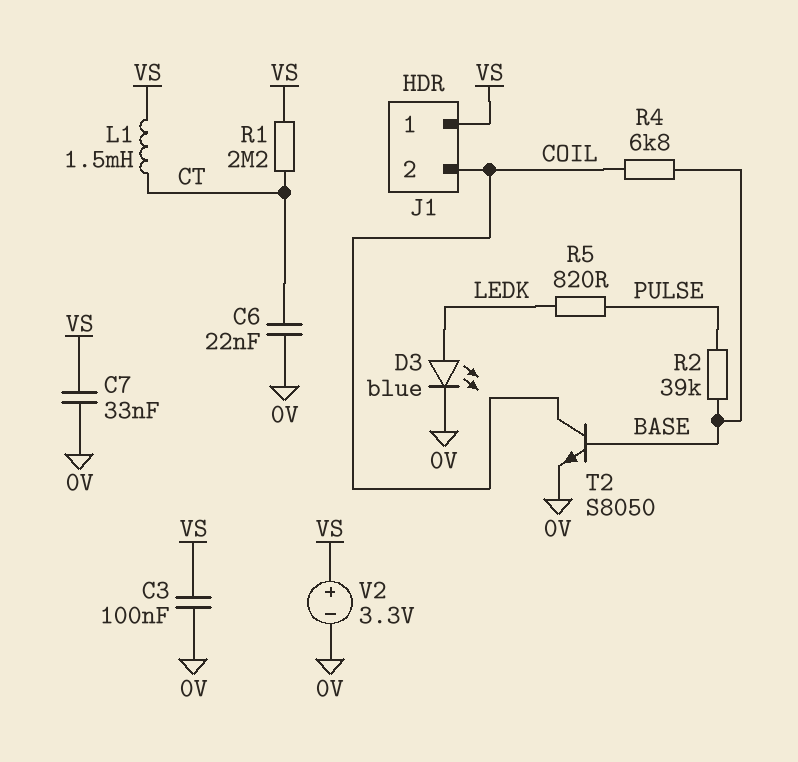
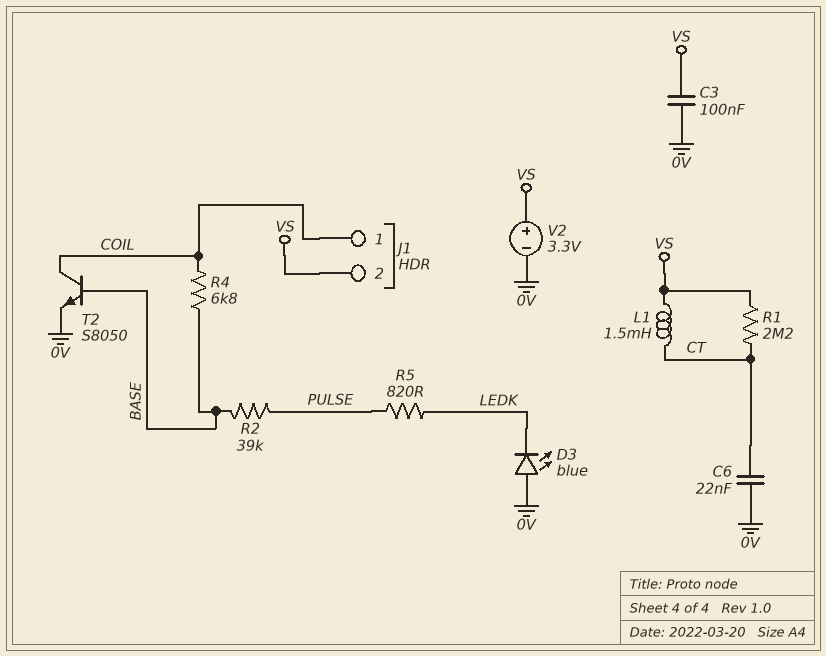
C7: 33nF (0V, VS) -> none
D3: LED blue (A LEDK, K 0V) -> LED blue (A 0V, K LEDK)
J1 pin 1: VS -> COIL
J1 pin 2: COIL -> VS

